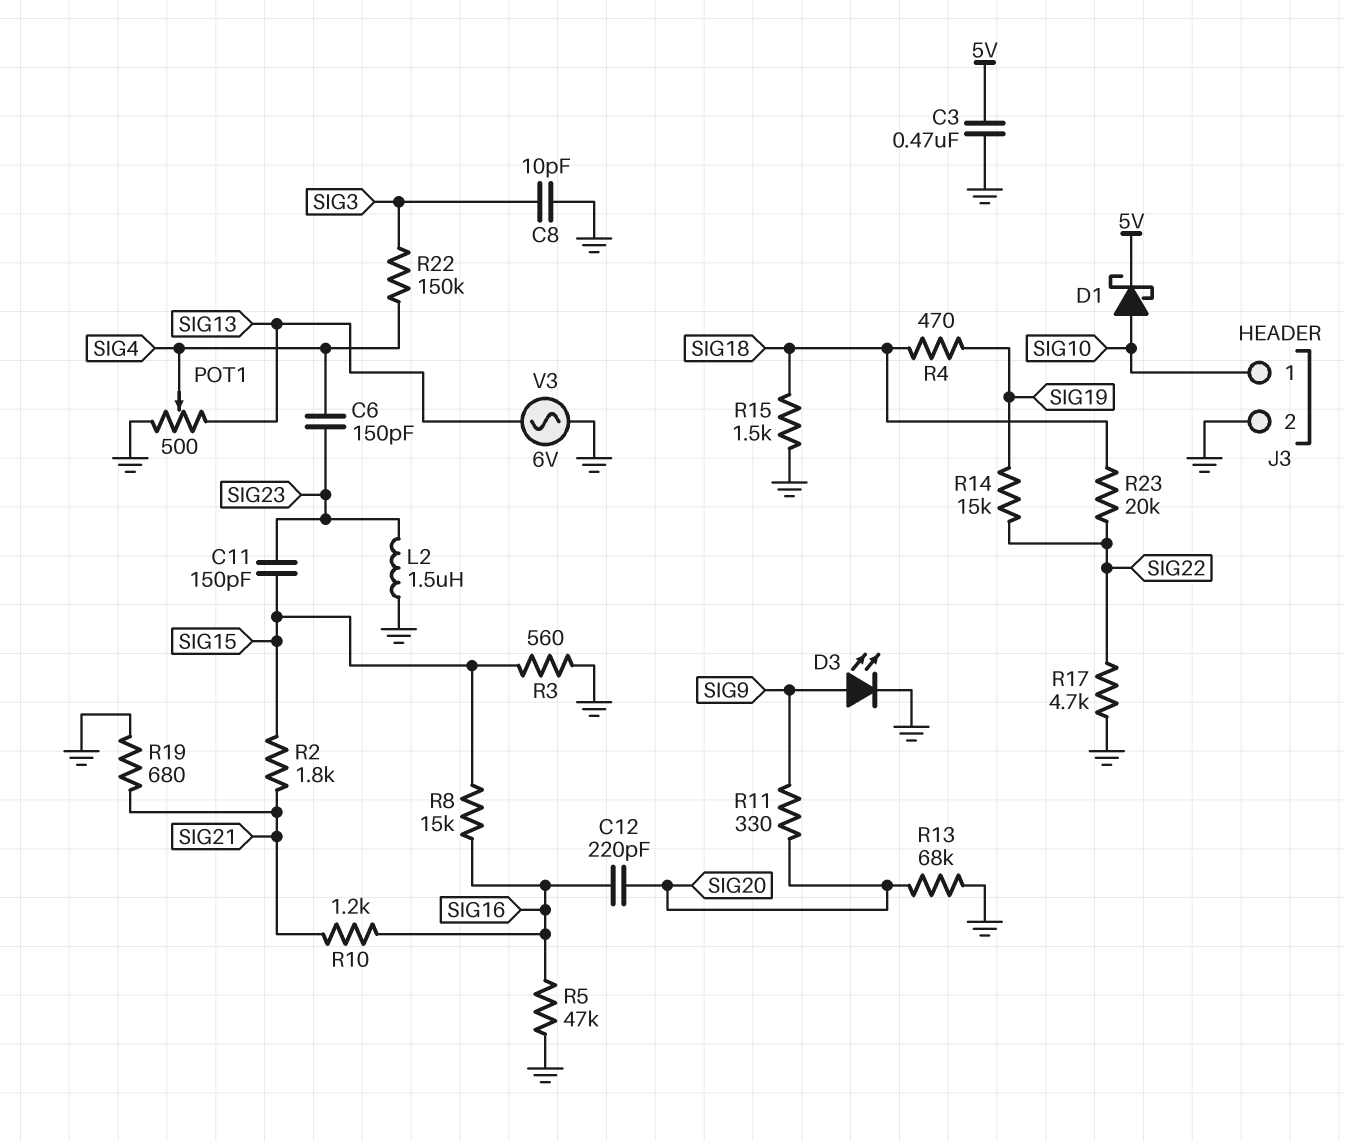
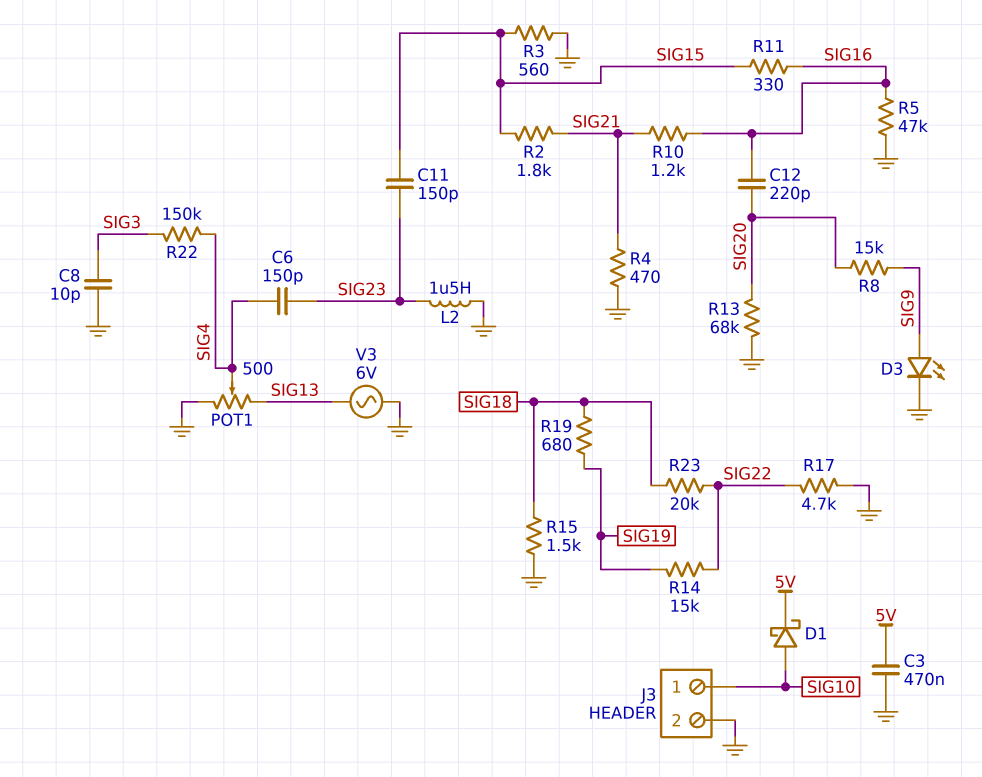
R4: 470 (SIG18, SIG19) -> 470 (GND, SIG21)
R8: 15k (SIG15, SIG16) -> 15k (SIG9, SIG20)
R11: 330 (SIG9, SIG20) -> 330 (SIG15, SIG16)
R19: 680 (GND, SIG21) -> 680 (SIG18, SIG19)

